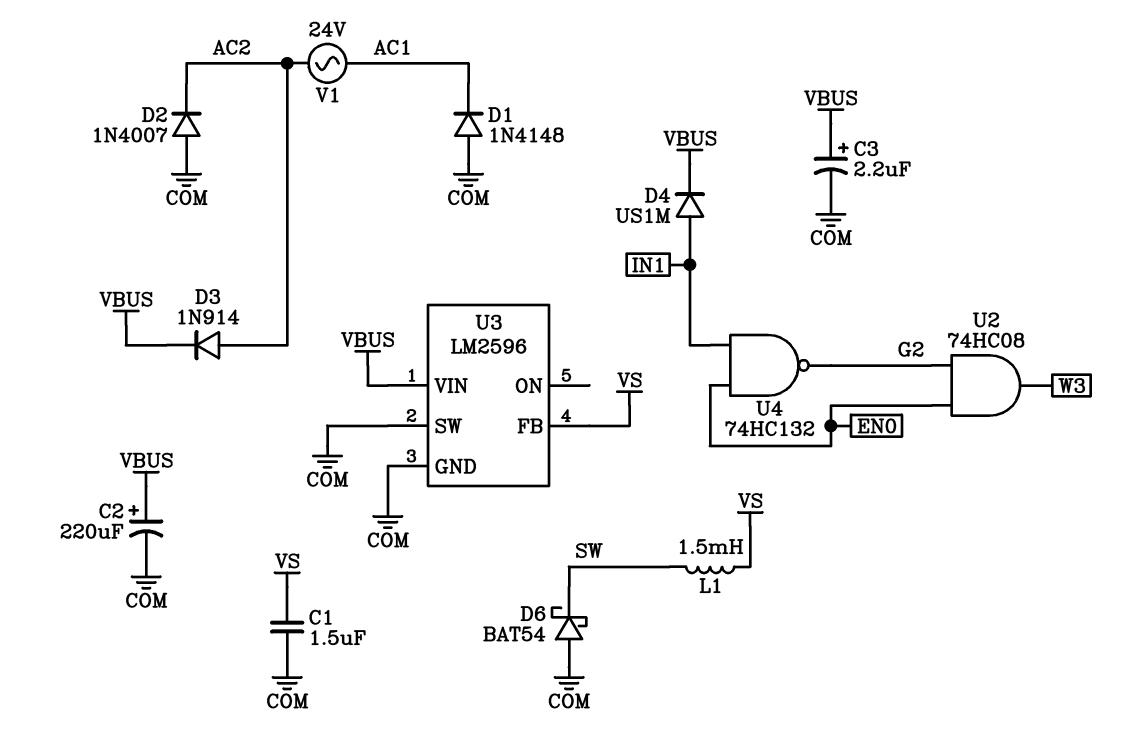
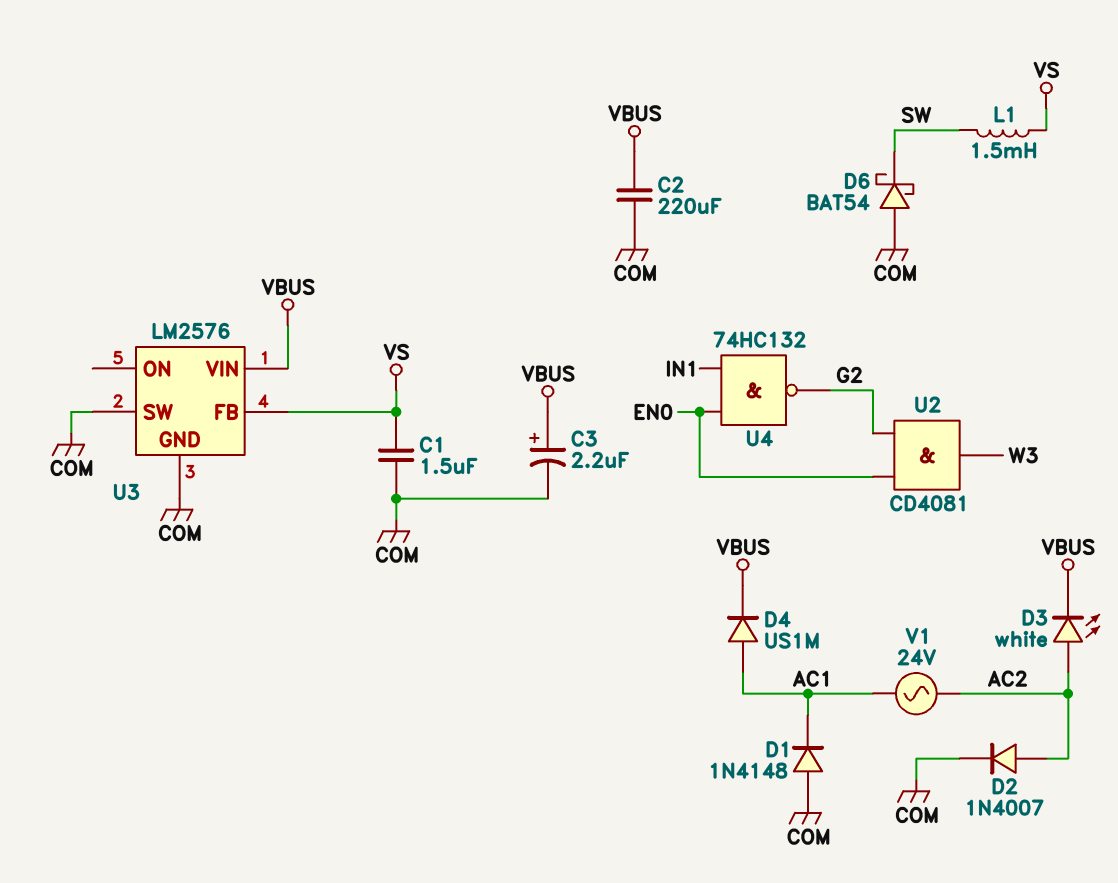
C2: 220uF (plus VBUS, minus COM) -> 220uF (COM, VBUS)
D2: diode 1N4007 (A COM, K AC2) -> diode 1N4007 (A AC2, K COM)
D3: diode 1N914 (A AC2, K VBUS) -> LED white (A AC2, K VBUS)
D4: diode US1M (A IN1, K VBUS) -> diode US1M (A AC1, K VBUS)
U2: AND 74HC08 (in EN0, in G2, out W3) -> AND CD4081 (in EN0, in G2, out W3)
U3: LM2596 -> LM2576

